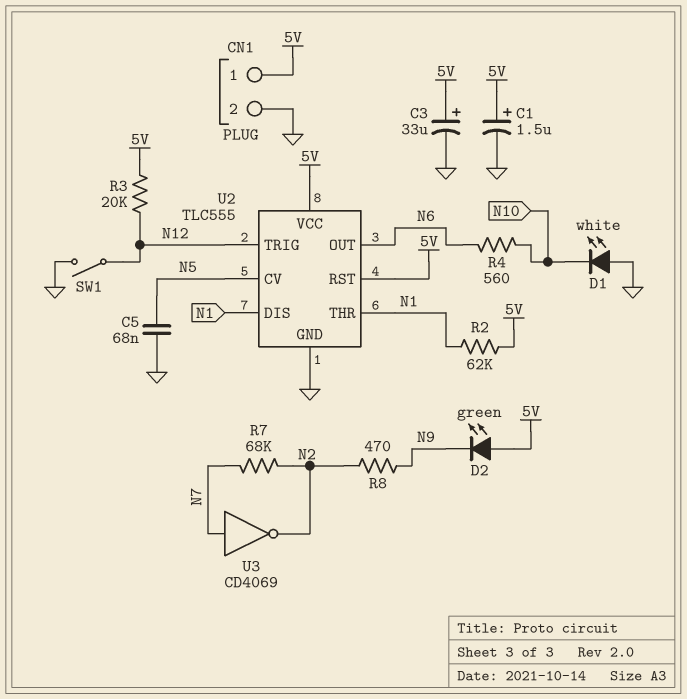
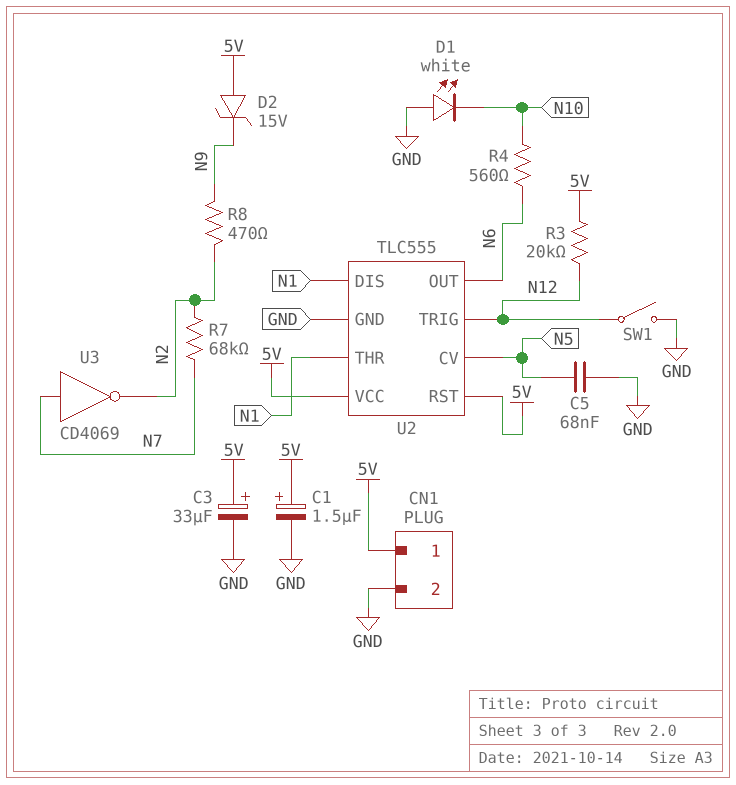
D2: LED green (A 5V, K N9) -> zener 15V (A 5V, K N9)
R2: 62k (5V, N1) -> none

